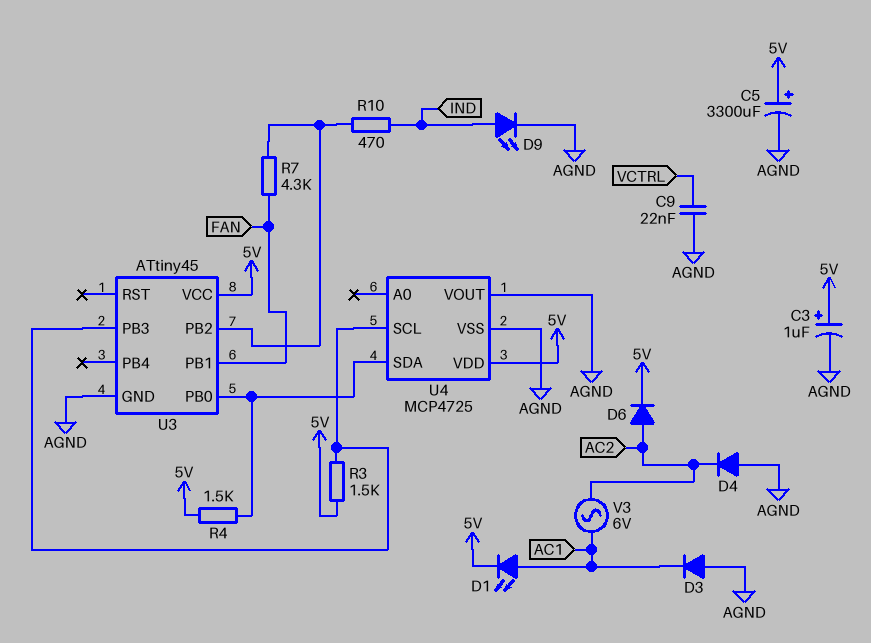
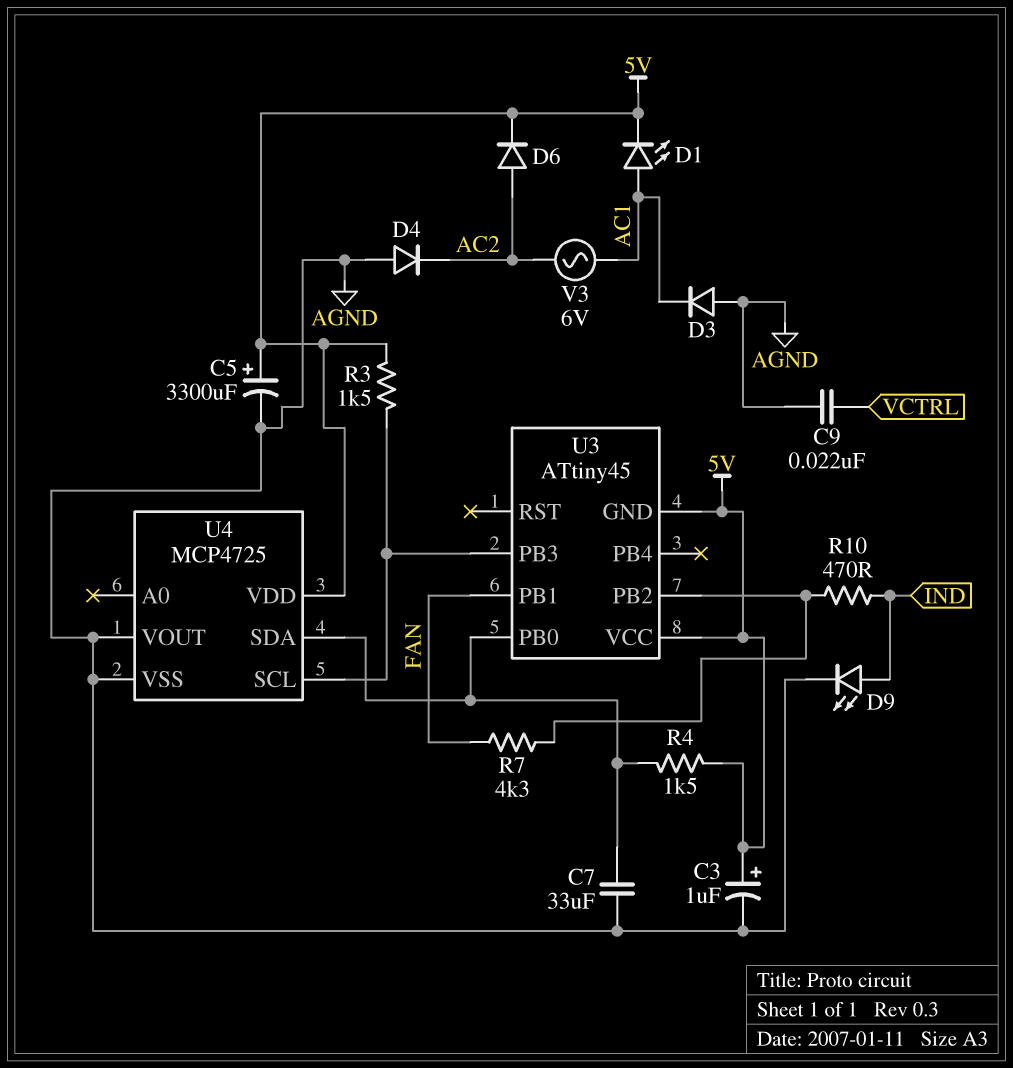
C7: none -> 33uF (AGND, U3/PB0)
U3 pin GND: AGND -> 5V

